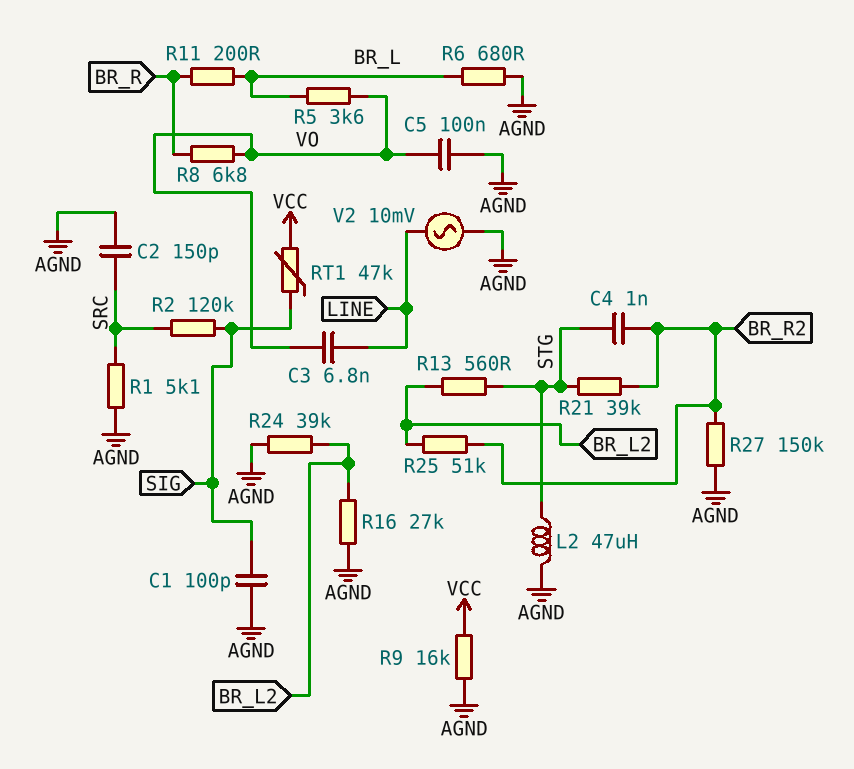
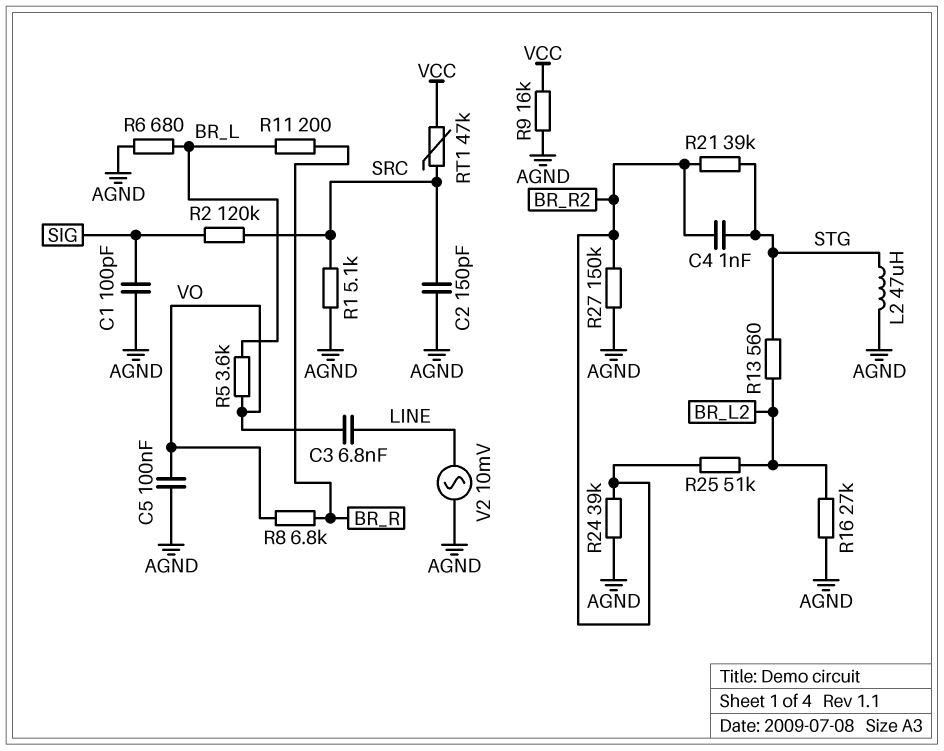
R24: 39k (AGND, BR_L2) -> 39k (AGND, BR_R2)
RT1: 47k (SIG, VCC) -> 47k (SRC, VCC)

